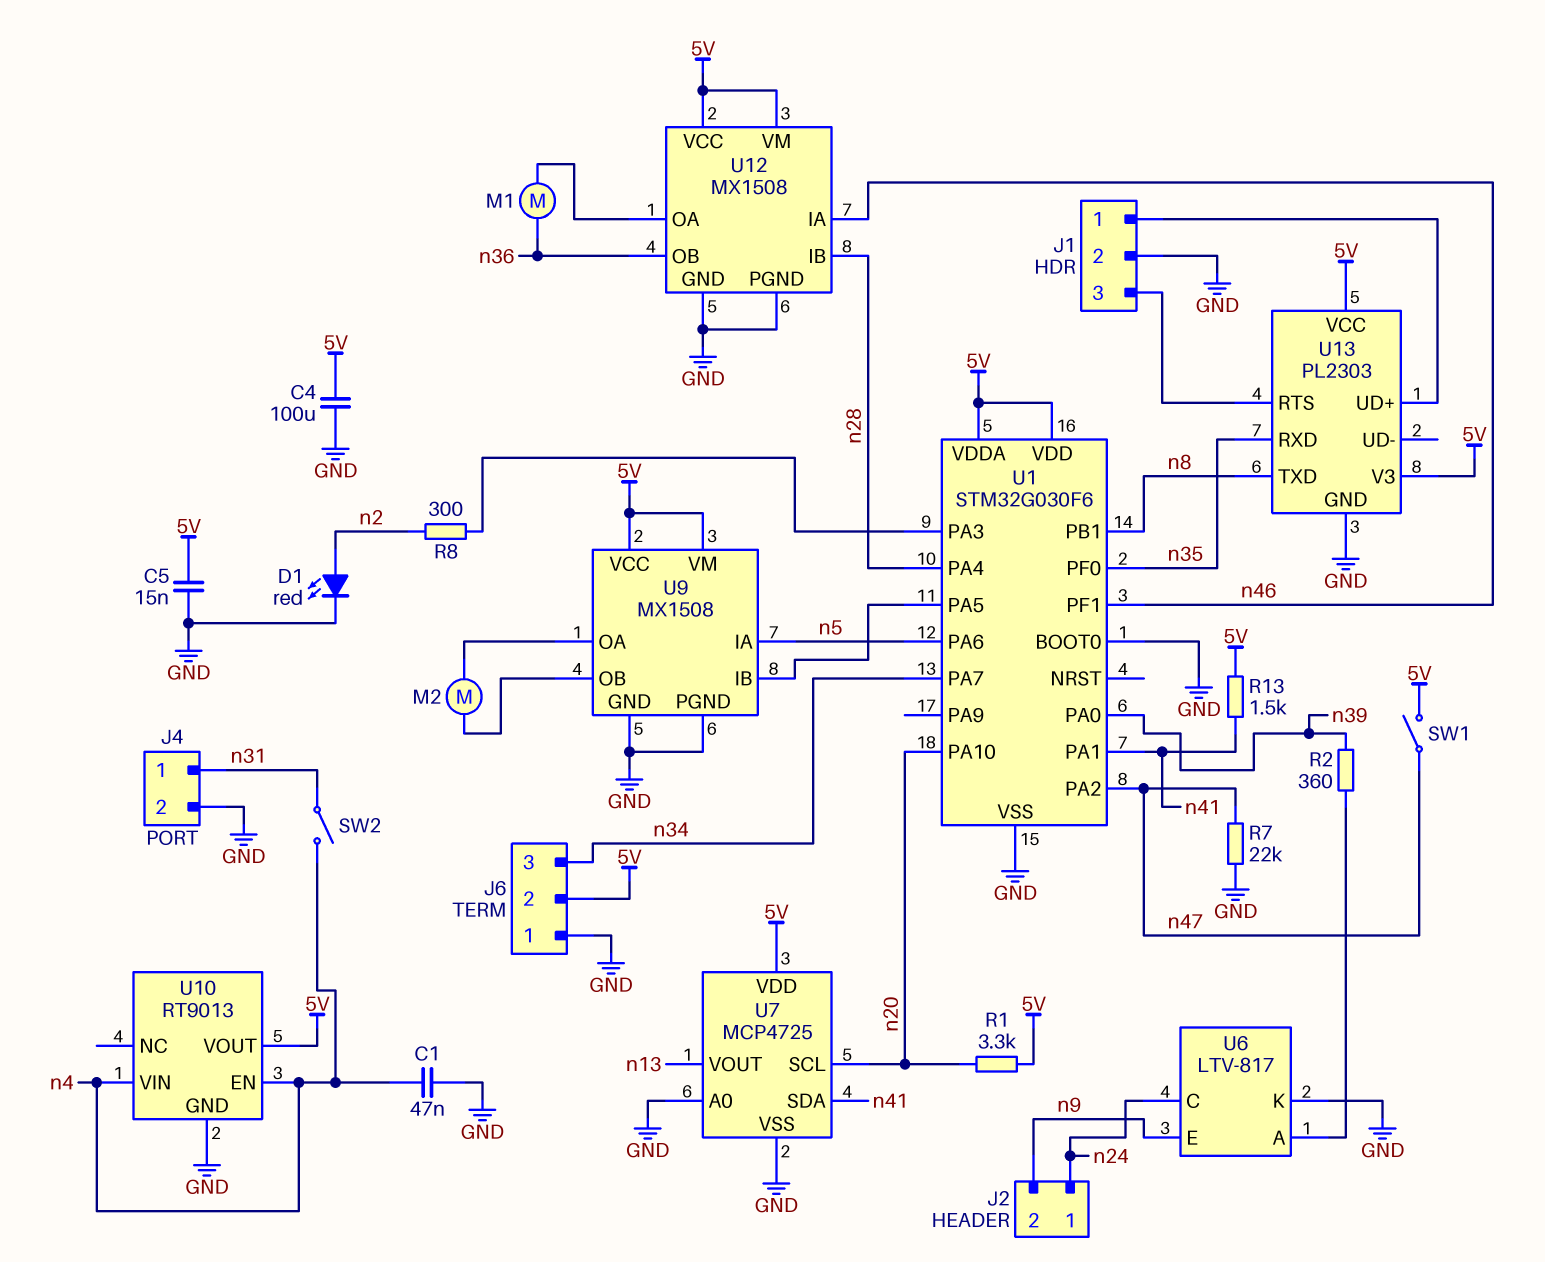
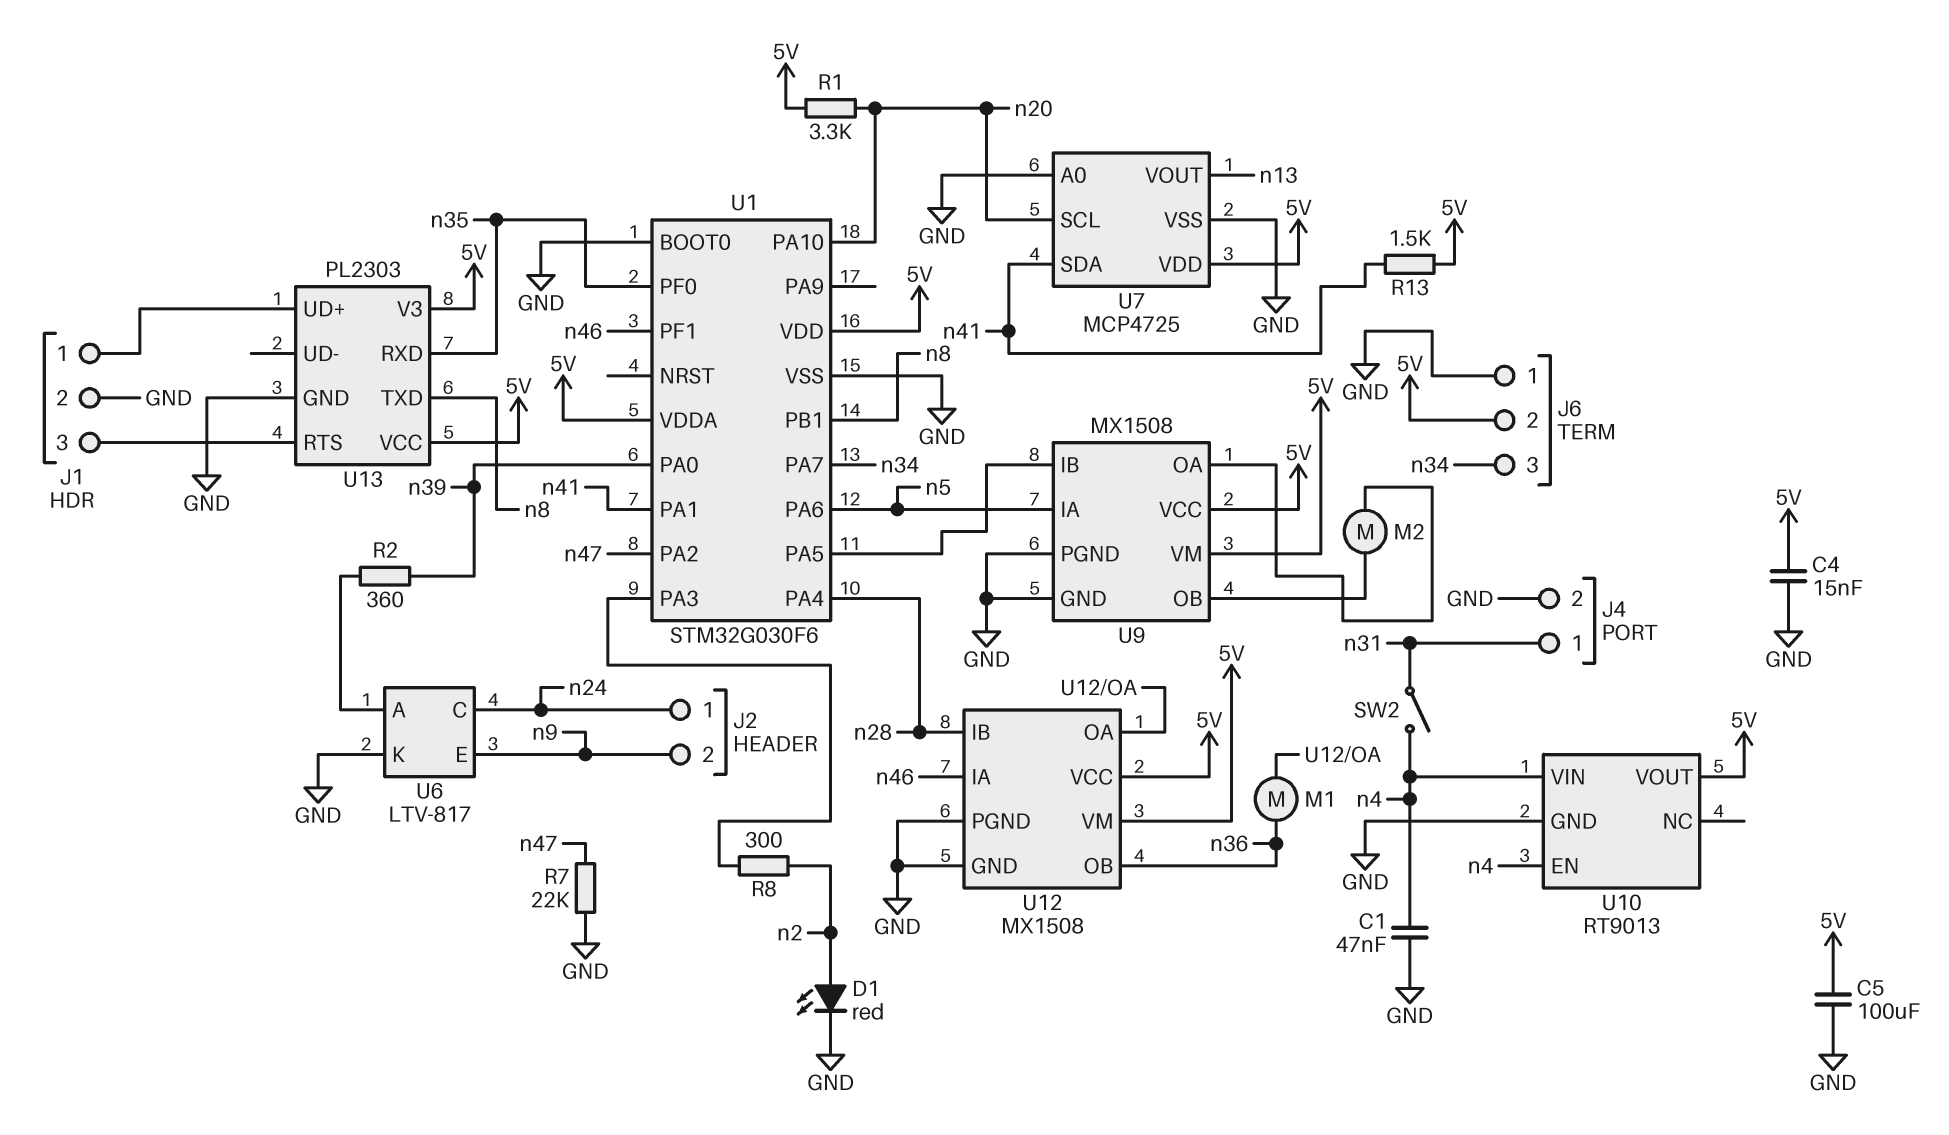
C4: 100uF (5V, GND) -> 15nF (5V, GND)
C5: 15nF (5V, GND) -> 100uF (5V, GND)
SW1: switch (5V, n47) -> none

